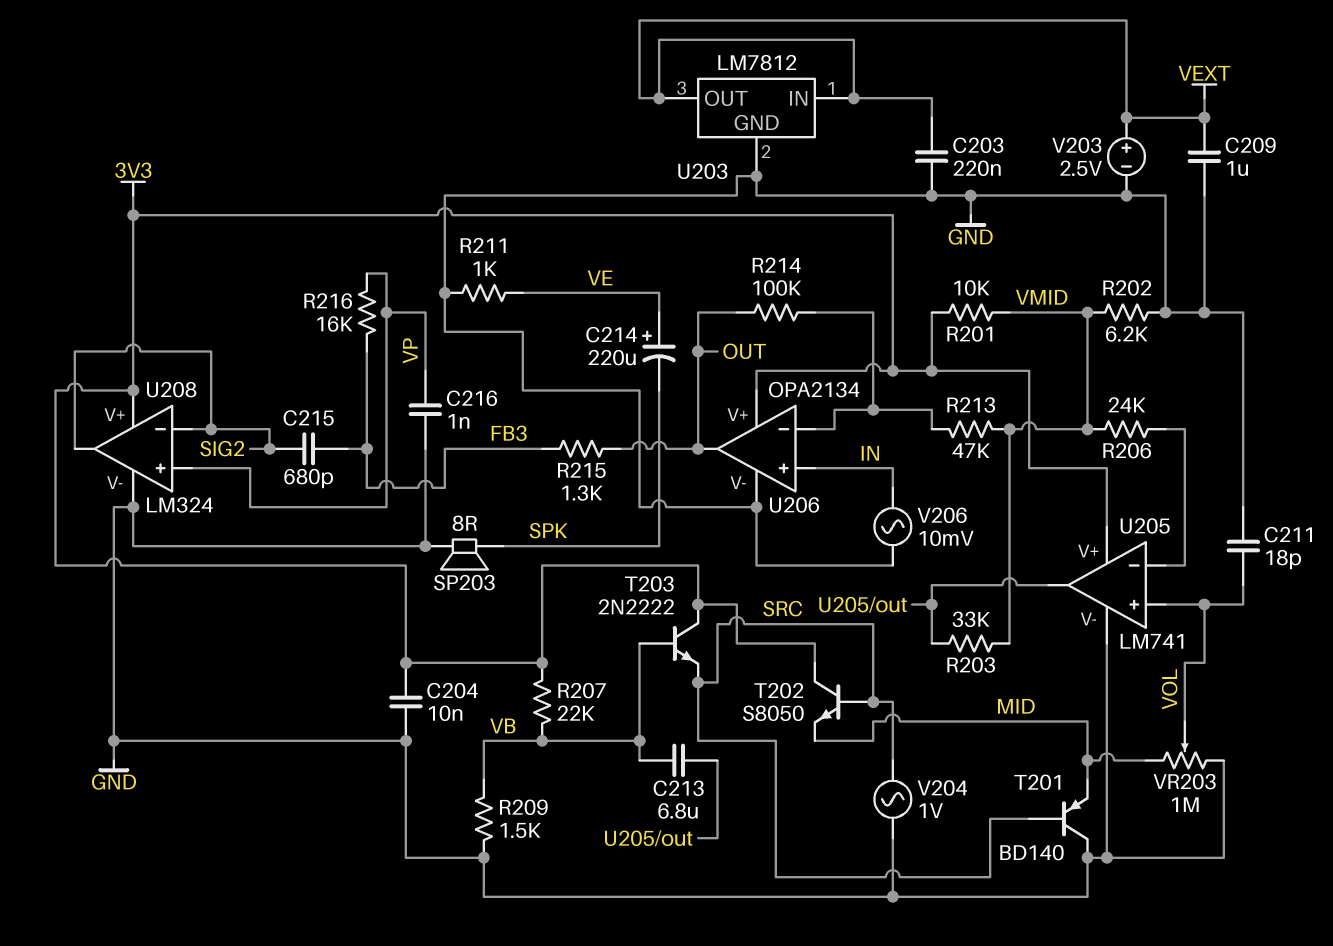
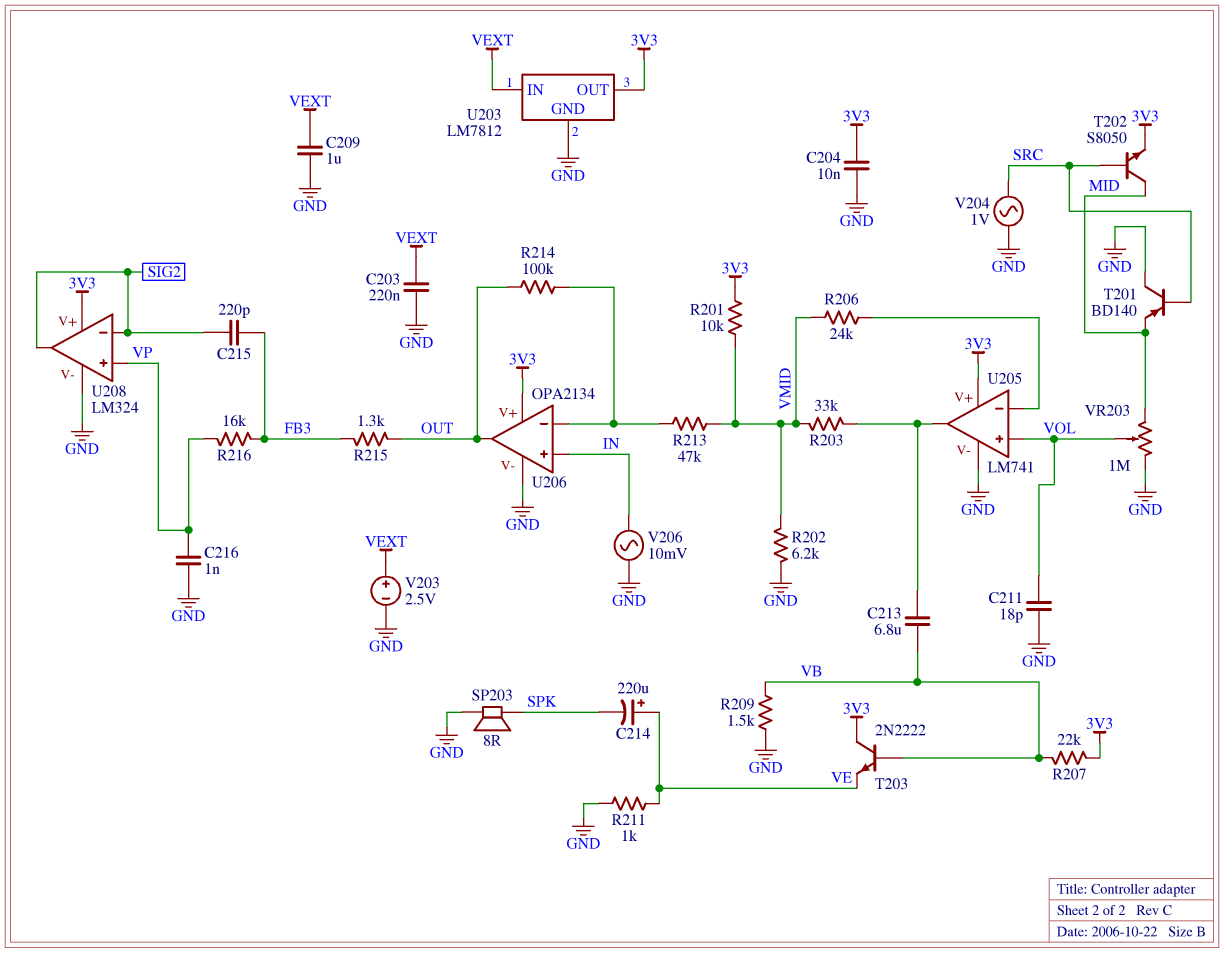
C215: 680pF (FB3, SIG2) -> 220pF (FB3, SIG2)
T202: NPN S8050 (B SRC, C 3V3, E MID) -> NPN S8050 (B SRC, C MID, E 3V3)
T203: NPN 2N2222 (B VB, C 3V3, E SRC) -> NPN 2N2222 (B VB, C 3V3, E VE)
U203 pin OUT: VEXT -> 3V3

